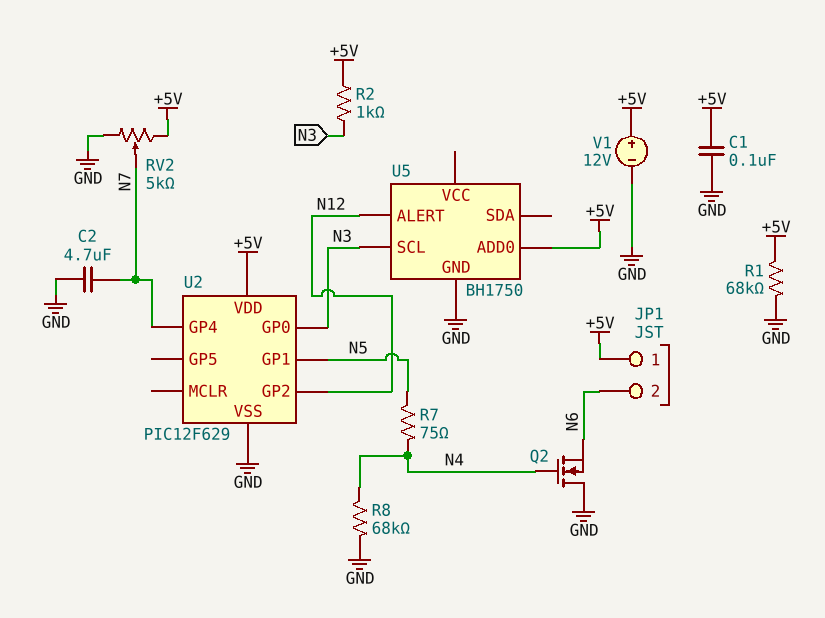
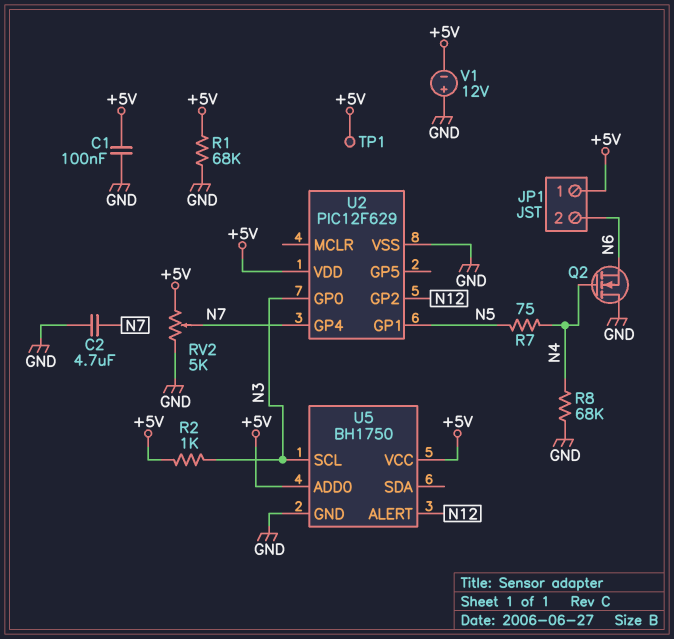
TP1: none -> test point (+5V)
U5 pin VCC: none -> +5V
V1: 12V (plus +5V, minus GND) -> 12V (plus GND, minus +5V)

